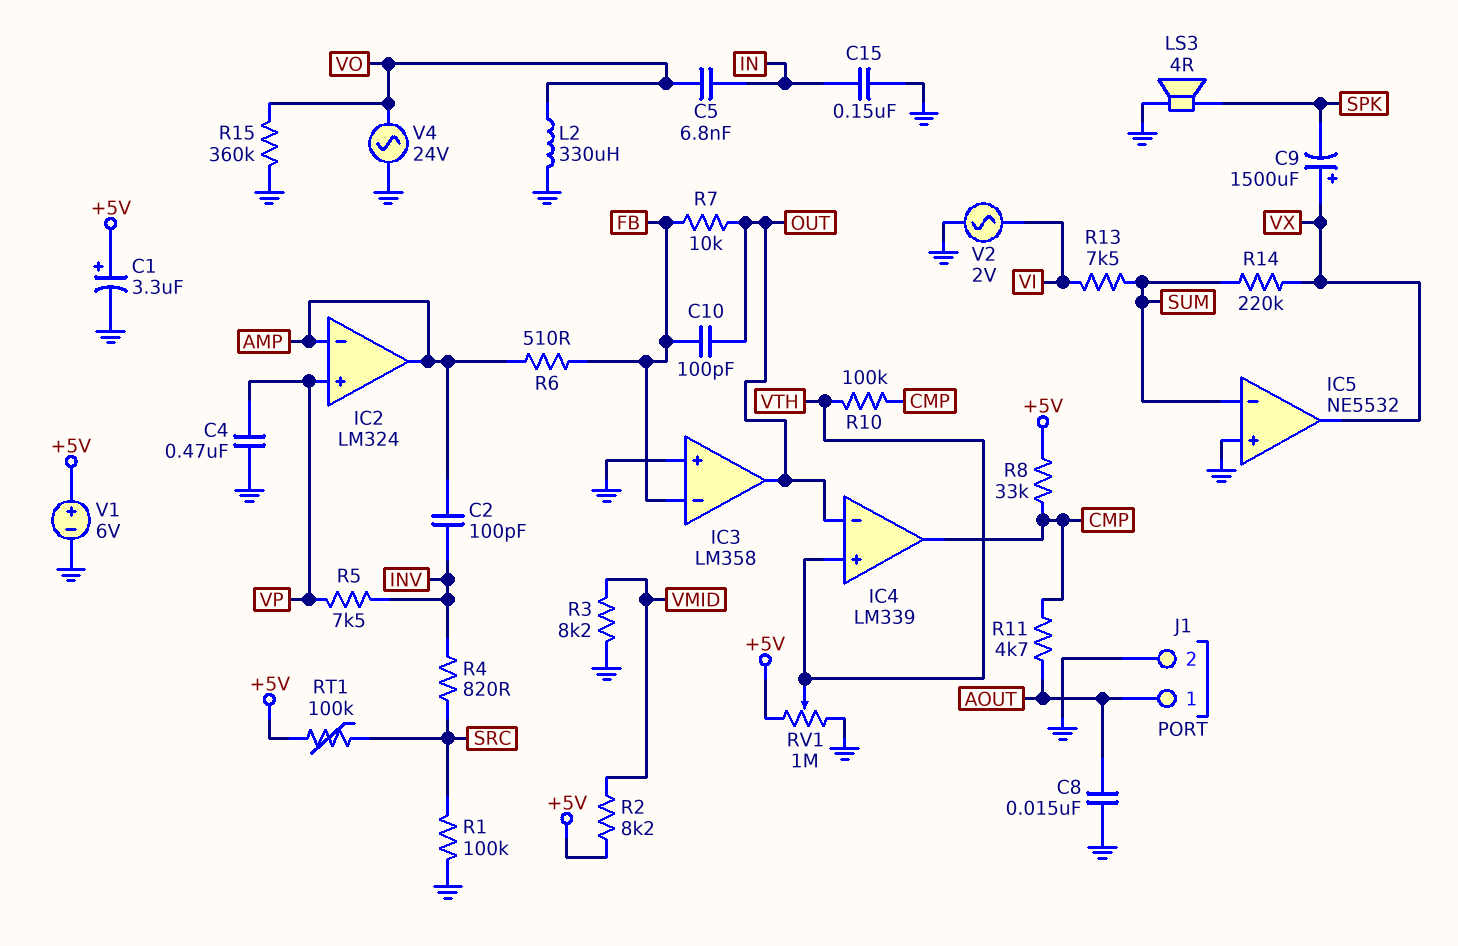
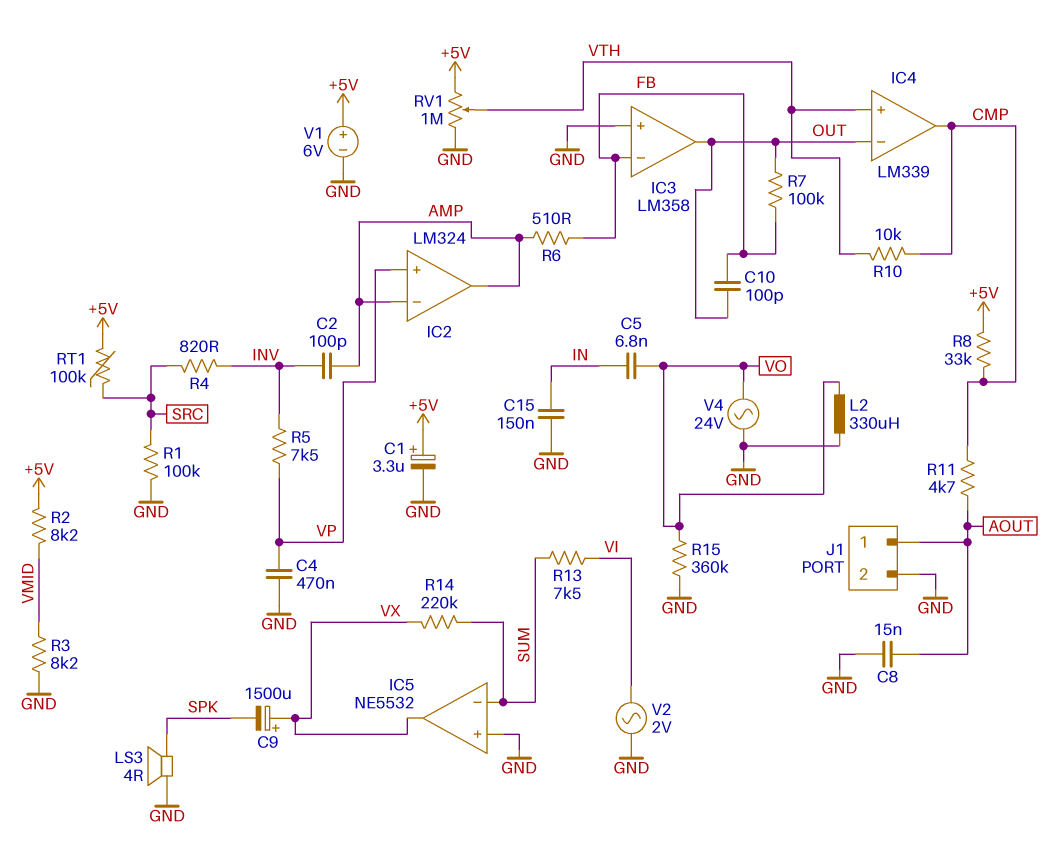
R7: 10k (FB, OUT) -> 100k (FB, OUT)
R10: 100k (CMP, VTH) -> 10k (CMP, VTH)

